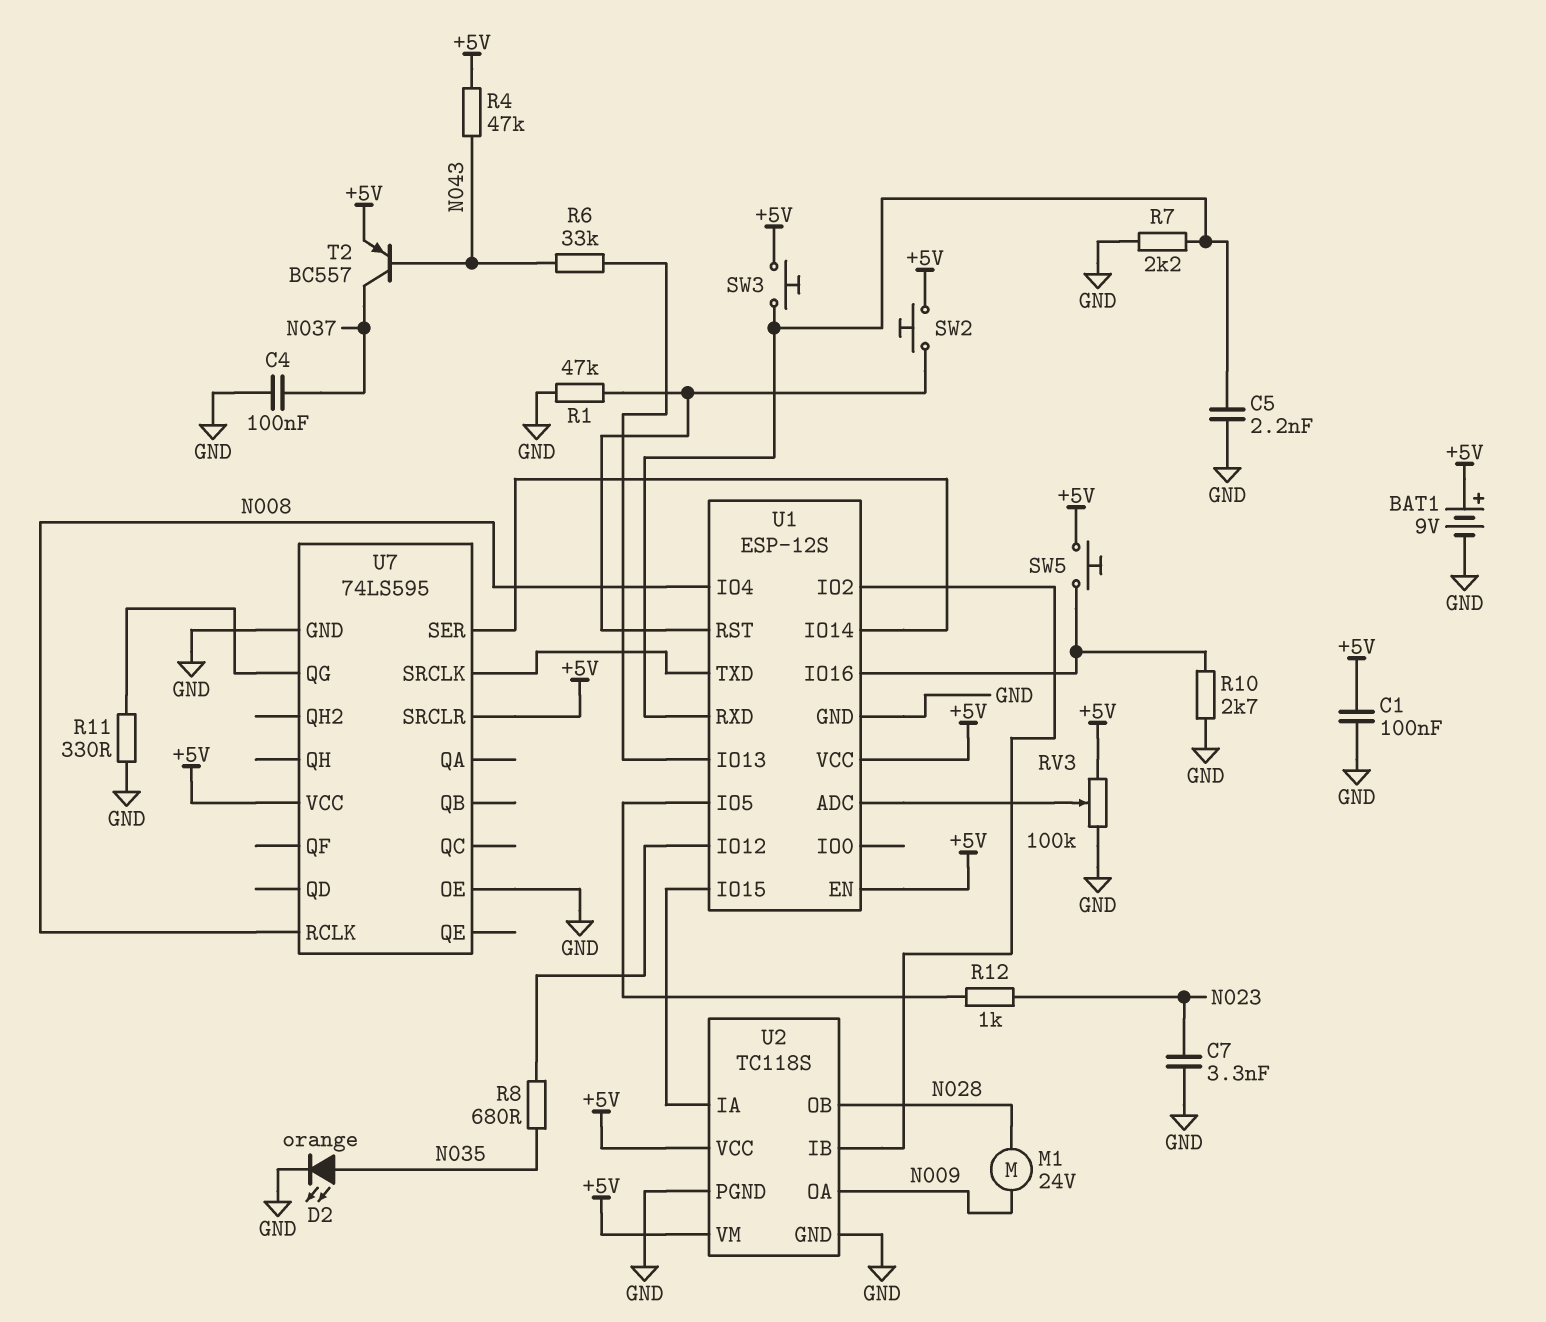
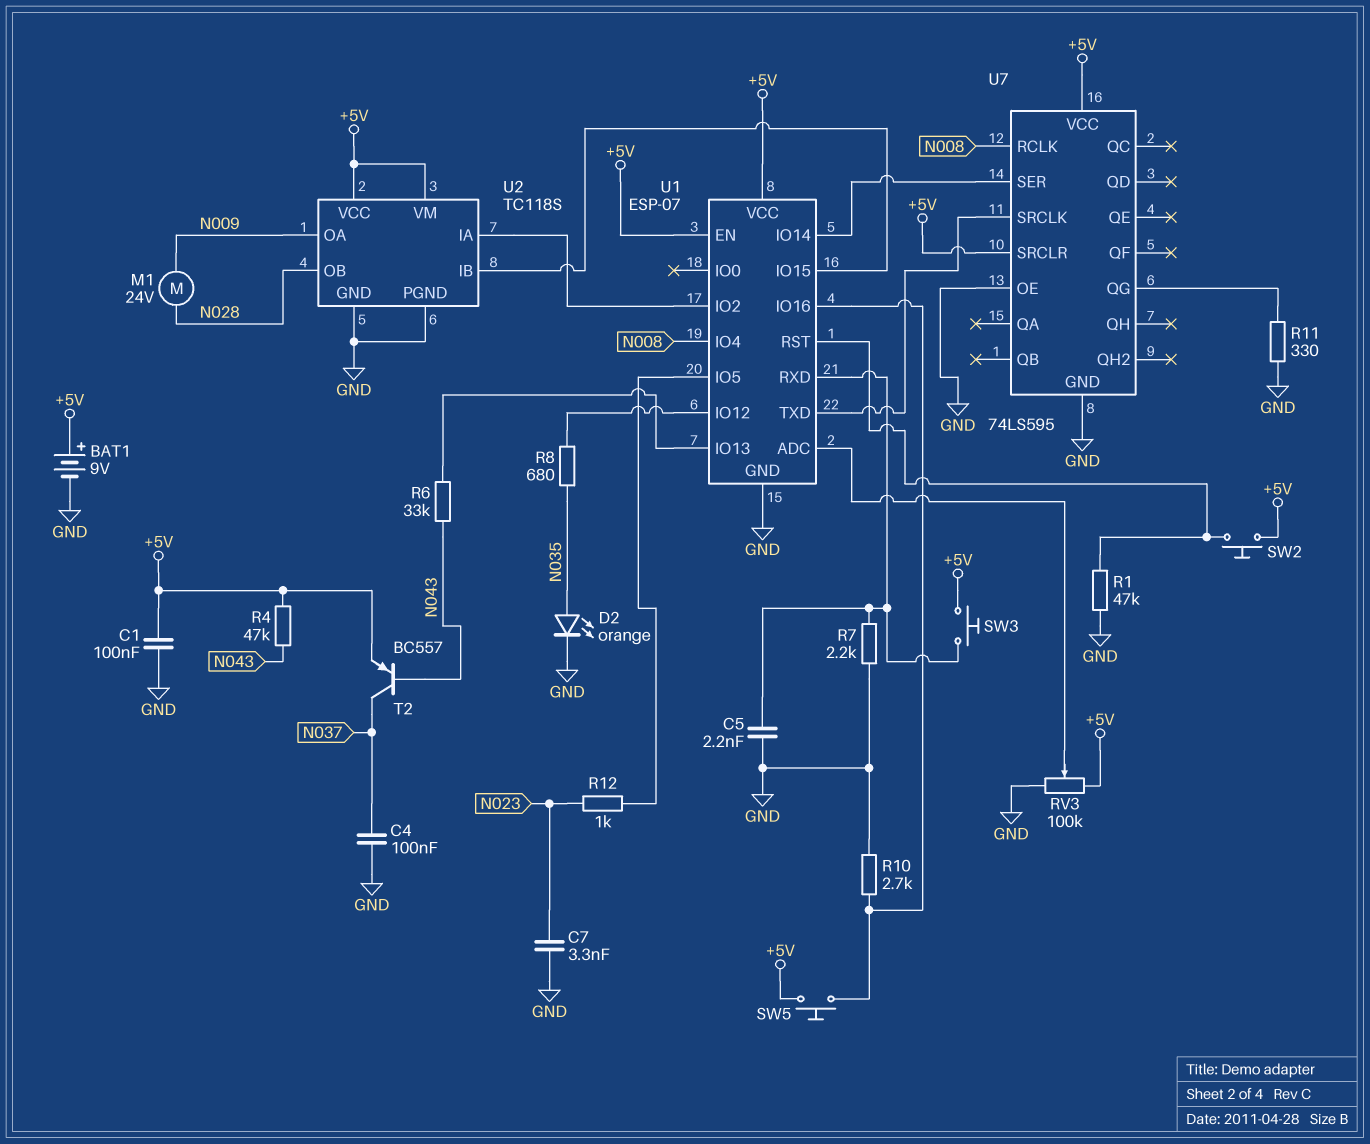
U1: ESP-12S -> ESP-07
U2 pin IA: U1/IO15 -> U1/IO2
U2 pin IB: U1/IO2 -> U1/IO15

